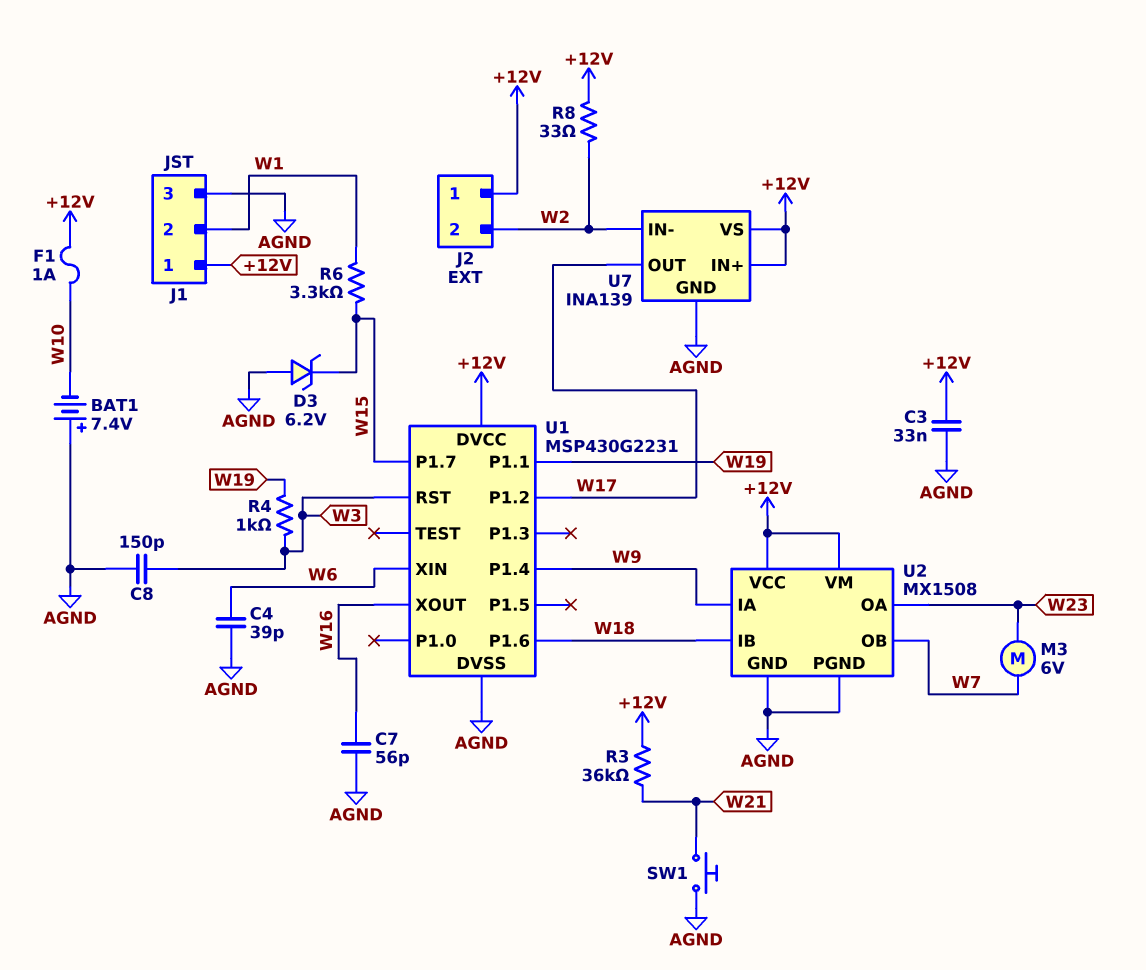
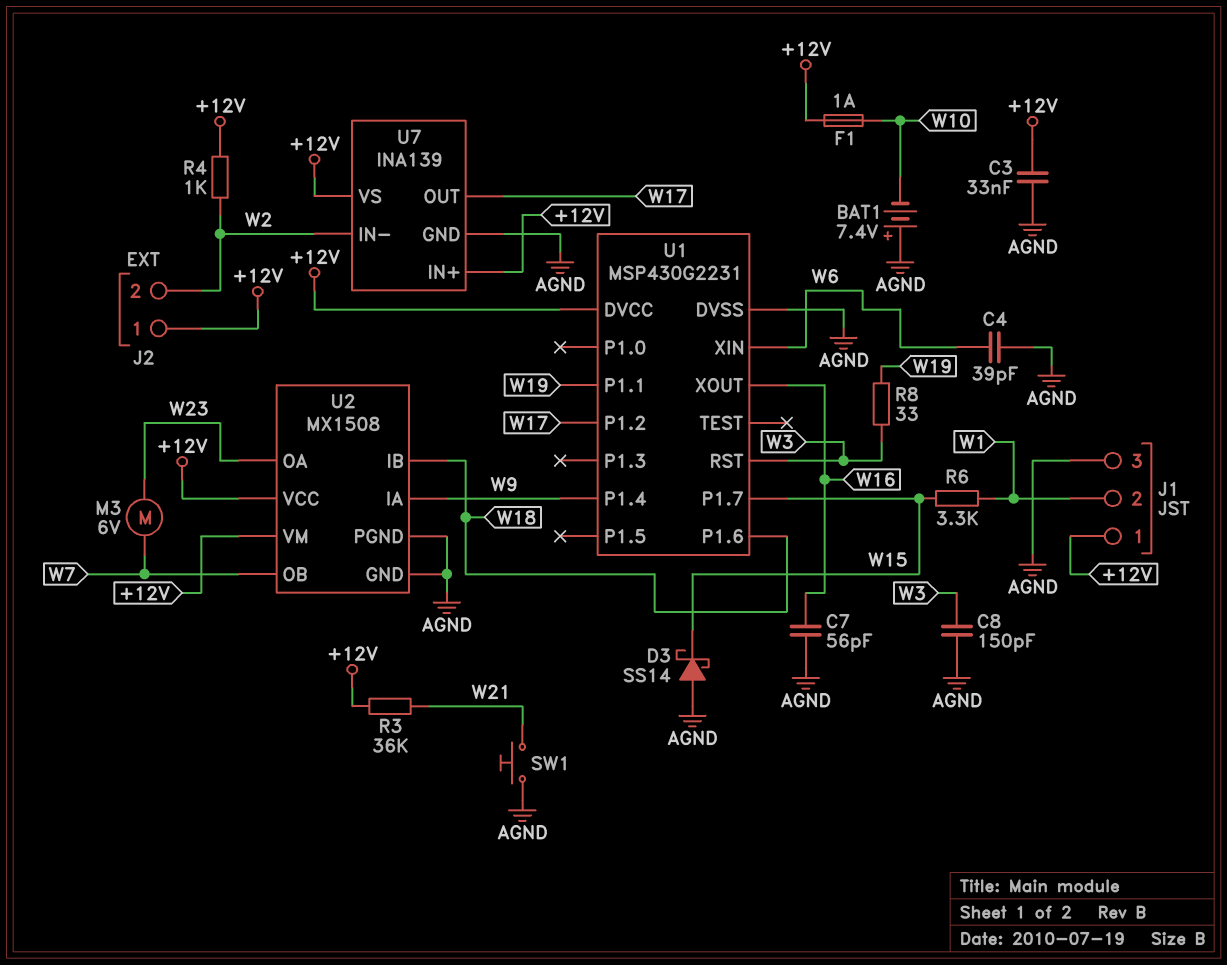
D3: zener 6.2V (A AGND, K W15) -> schottky SS14 (A AGND, K W15)
R4: 1k (W3, W19) -> 1k (+12V, W2)
R8: 33 (+12V, W2) -> 33 (W3, W19)

